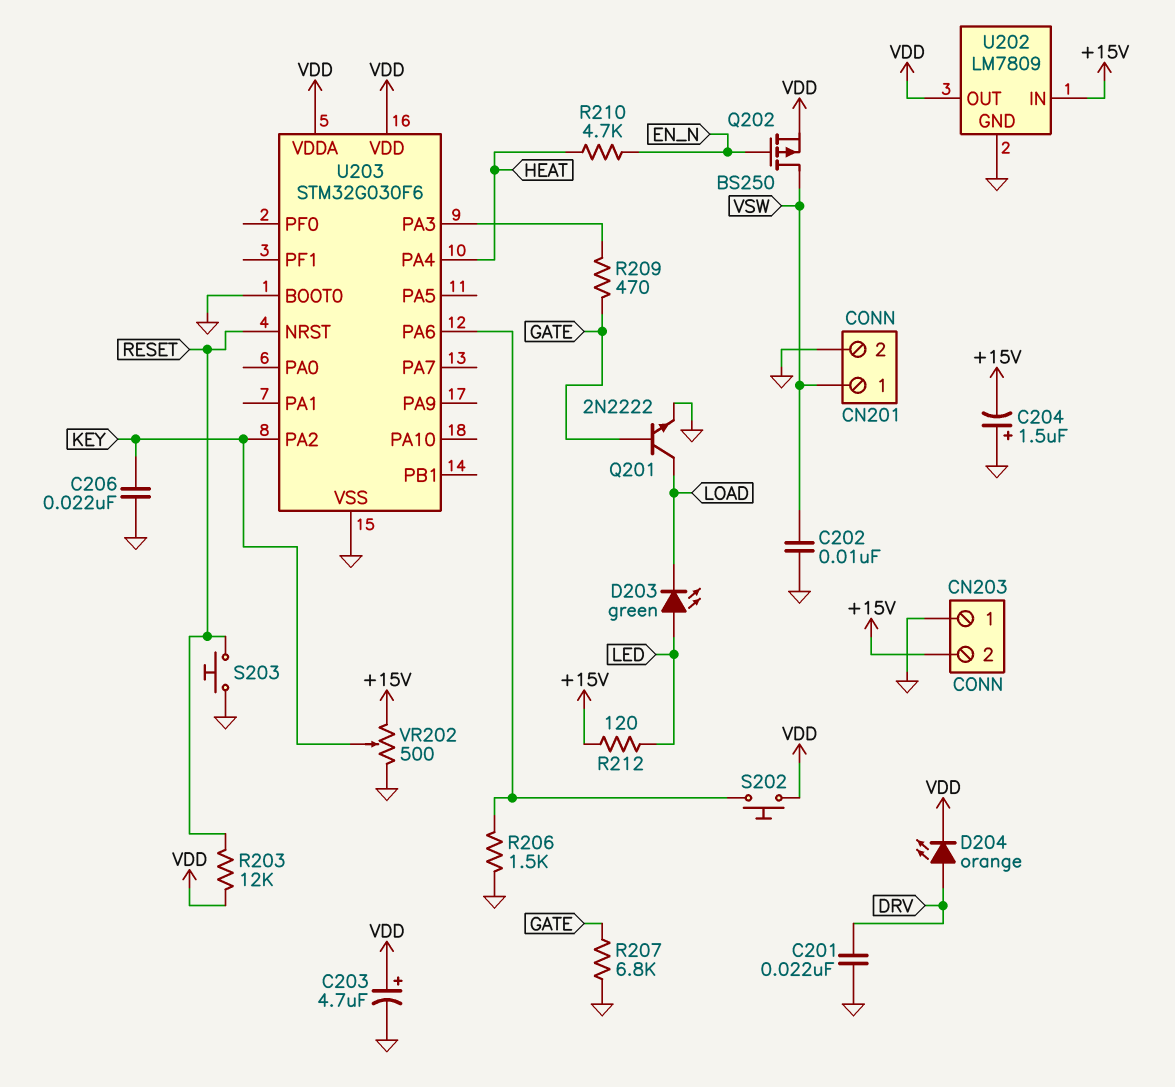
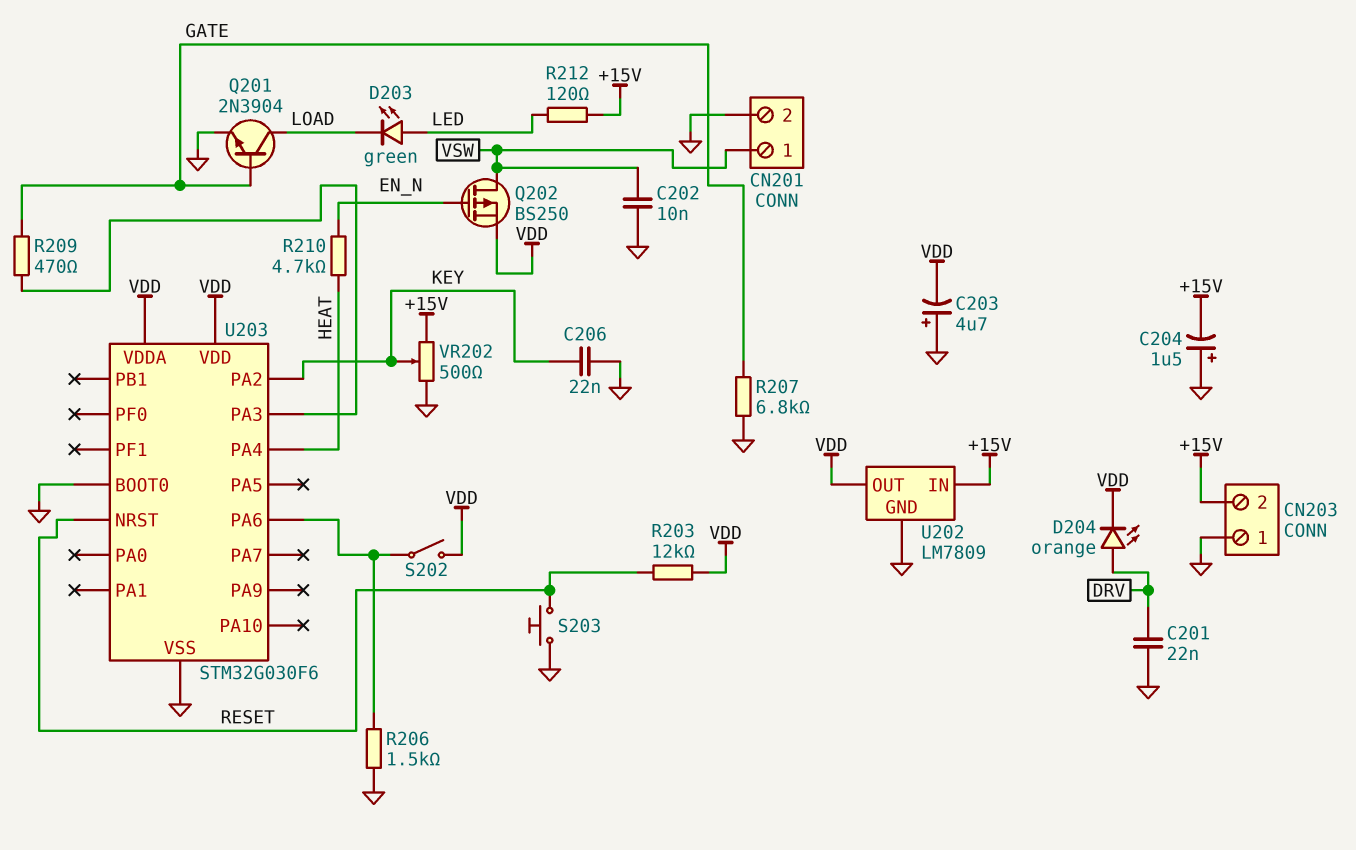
C203: 4.7uF (plus VDD, minus GND) -> 4.7uF (plus GND, minus VDD)
Q201: NPN 2N2222 (B GATE, C LOAD, E GND) -> NPN 2N3904 (B GATE, C LOAD, E GND)
S202: button (U203/PA6, VDD) -> switch (U203/PA6, VDD)

